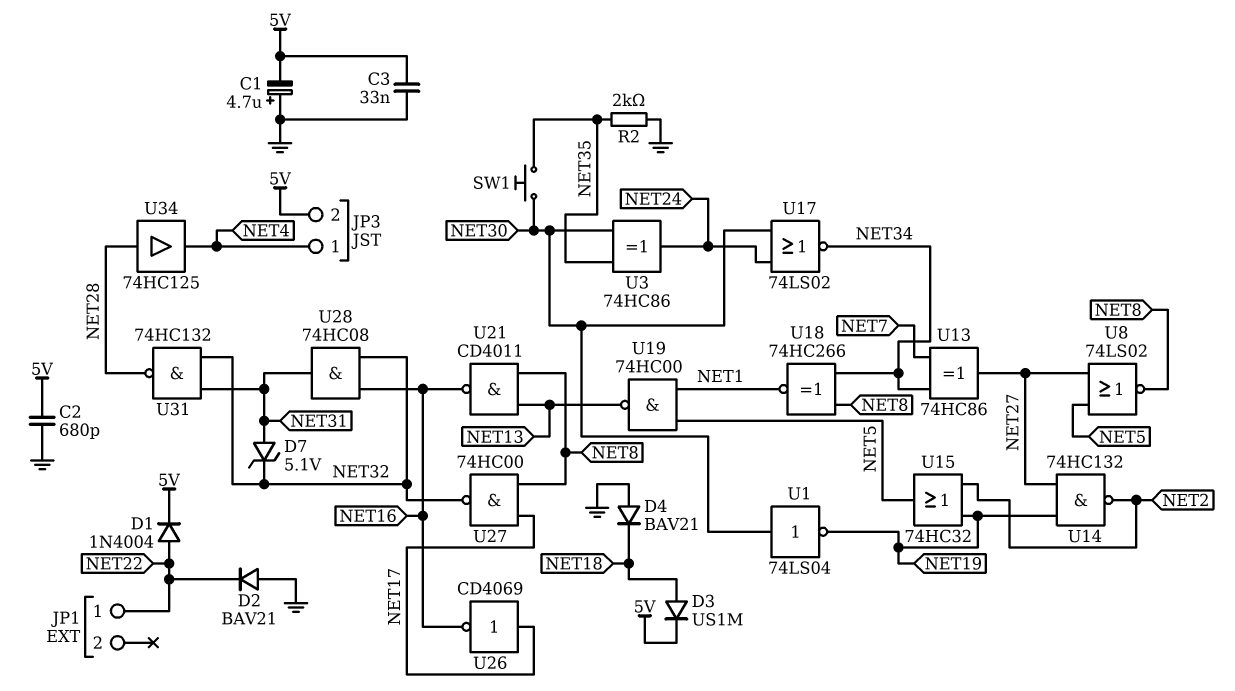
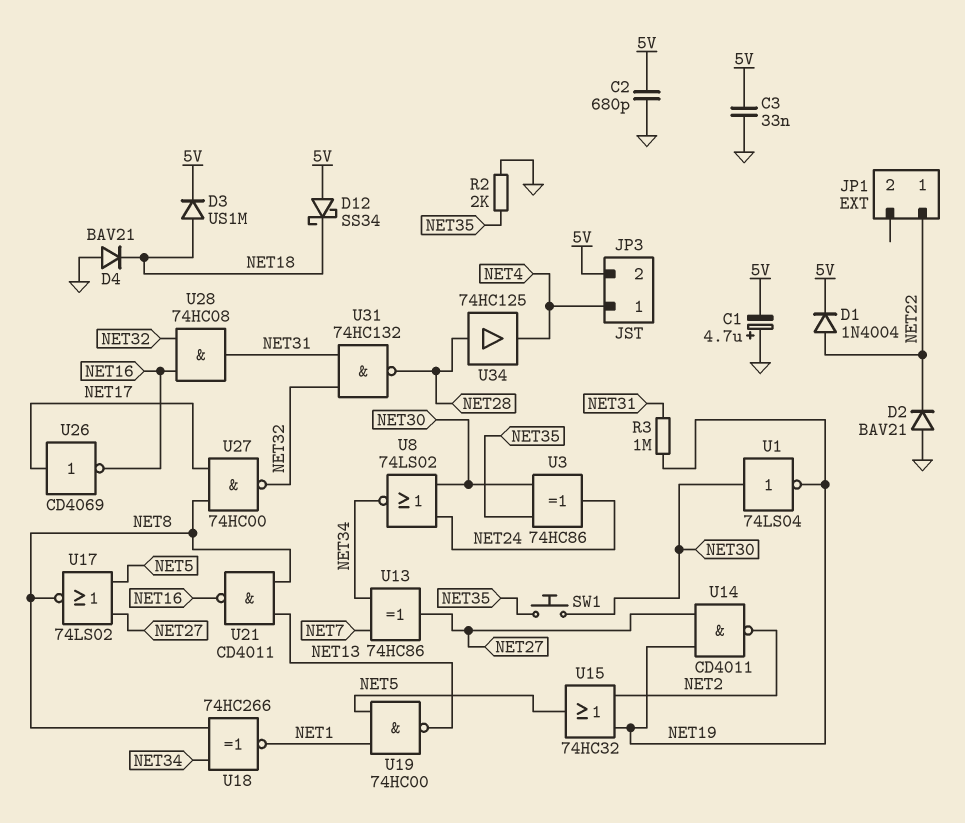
D7: zener 5.1V (A NET31, K NET32) -> none
D12: none -> schottky SS34 (A 5V, K NET18)
R3: none -> 1M (NET19, NET31)
U8: NOR 74LS02 (in NET5, in NET27, out NET8) -> NOR 74LS02 (in NET24, in NET30, out NET34)
U14: NAND 74HC132 (in NET19, in NET27, out NET2) -> NAND CD4011 (in NET19, in NET27, out NET2)
U17: NOR 74LS02 (in NET24, in NET30, out NET34) -> NOR 74LS02 (in NET5, in NET27, out NET8)

